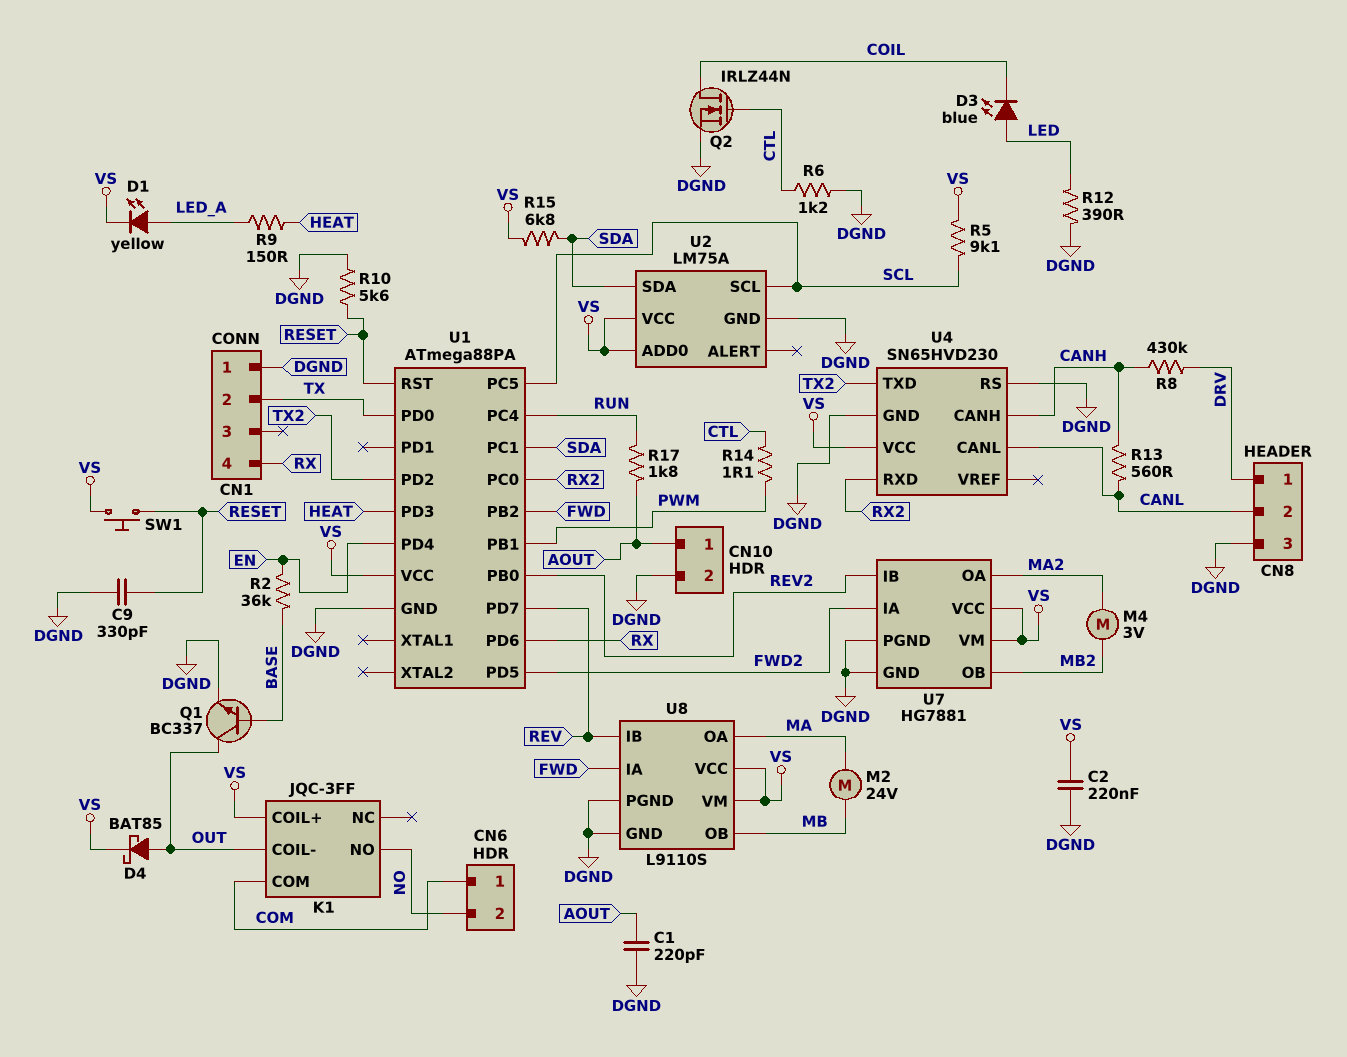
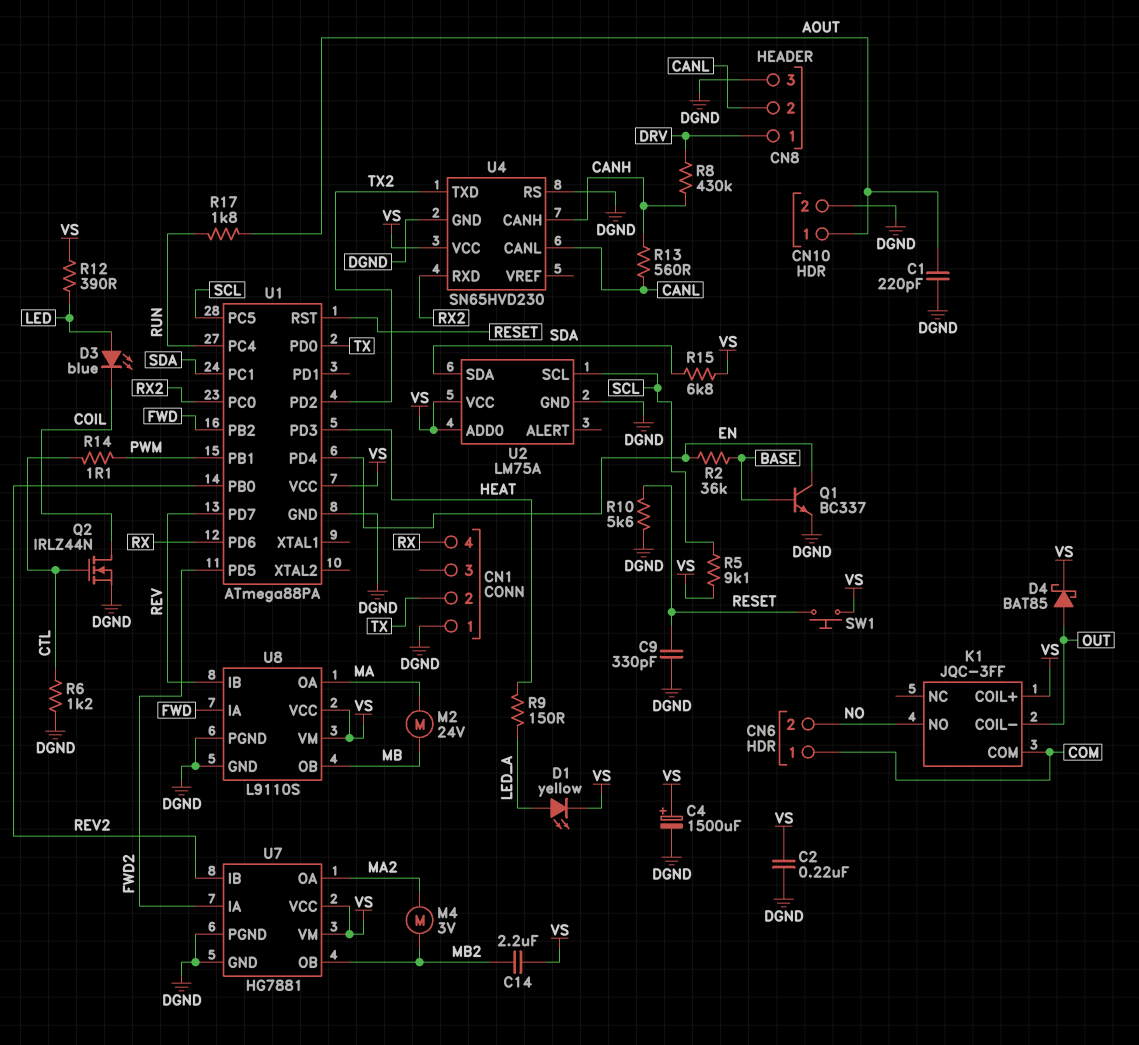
C4: none -> 1500uF (plus VS, minus DGND)
C14: none -> 2.2uF (MB2, VS)
Q1: NPN BC337 (B BASE, C OUT, E DGND) -> NPN BC337 (B BASE, C EN, E DGND)
R12: 390 (DGND, LED) -> 390 (LED, VS)

